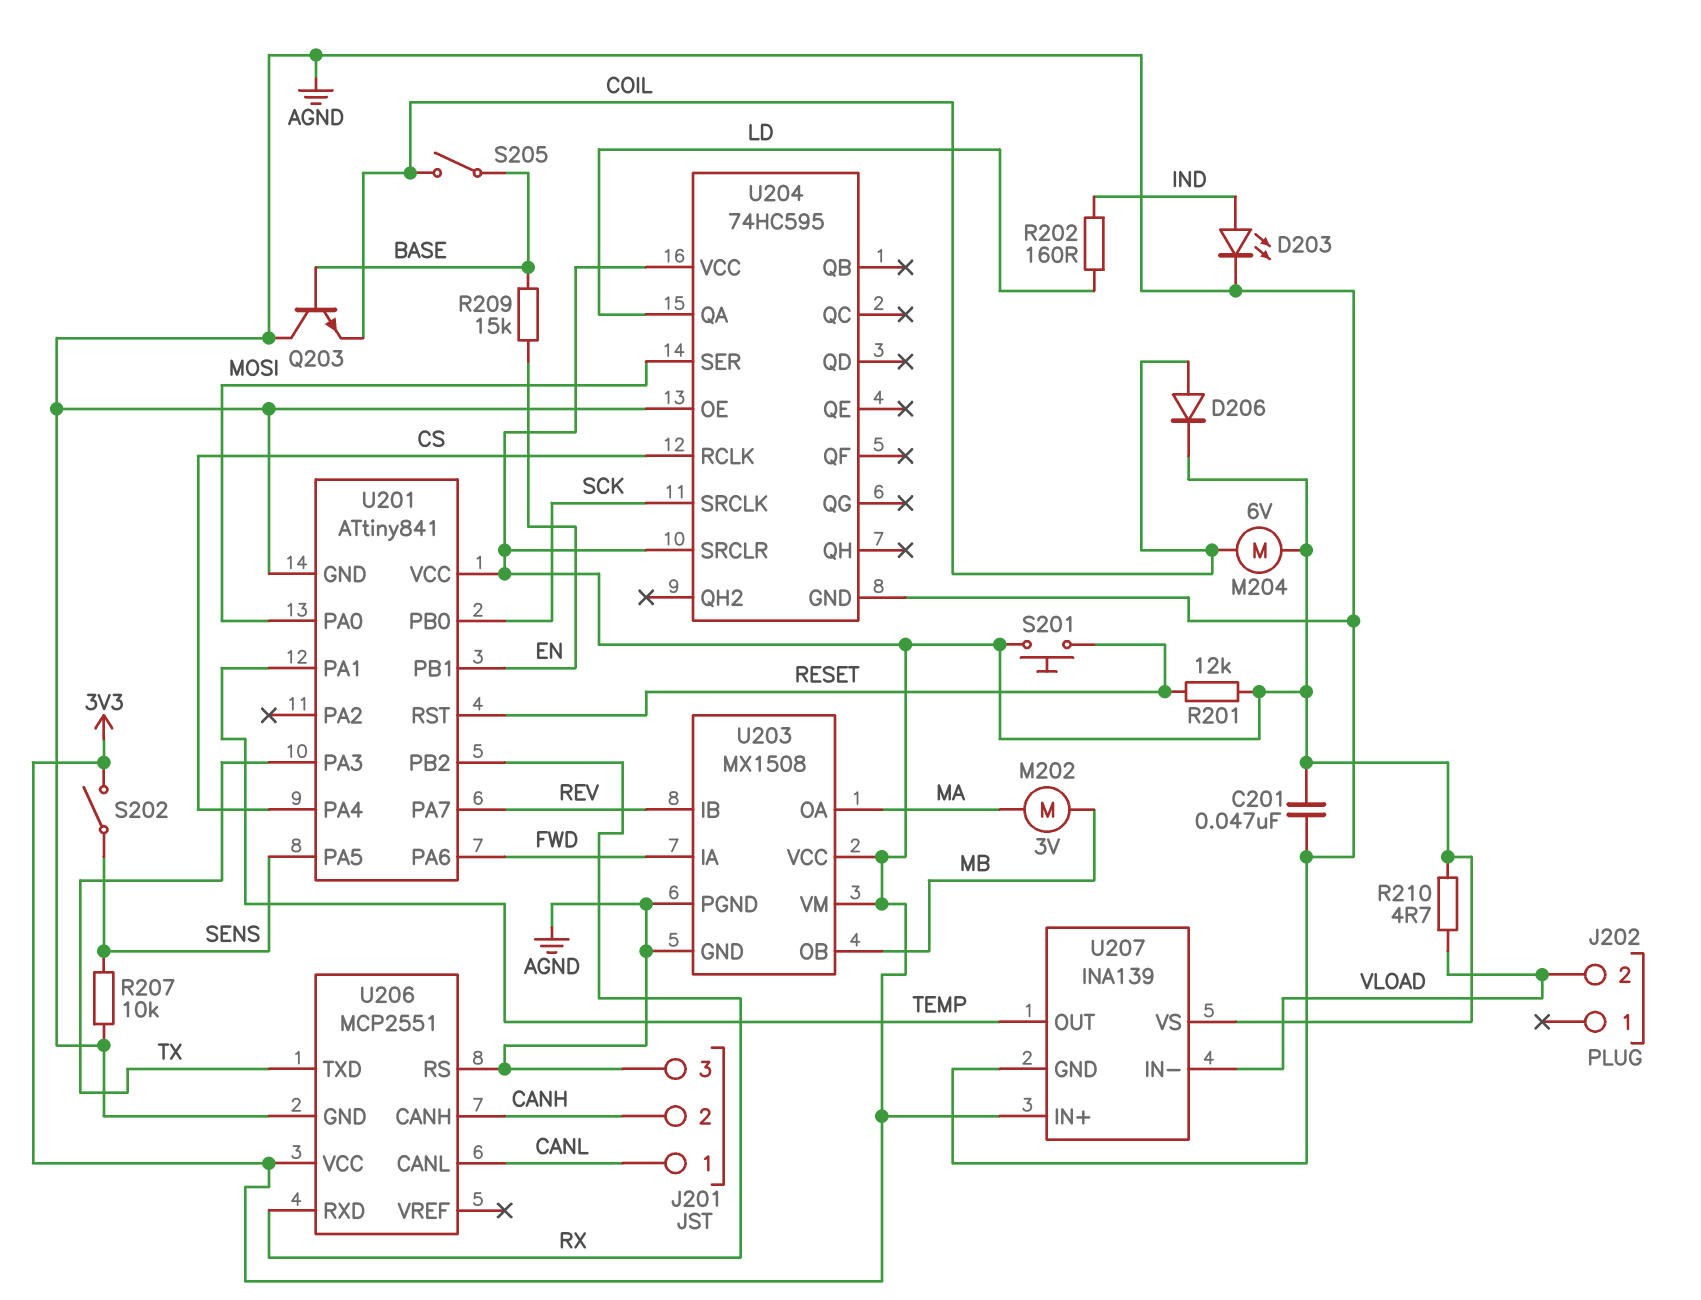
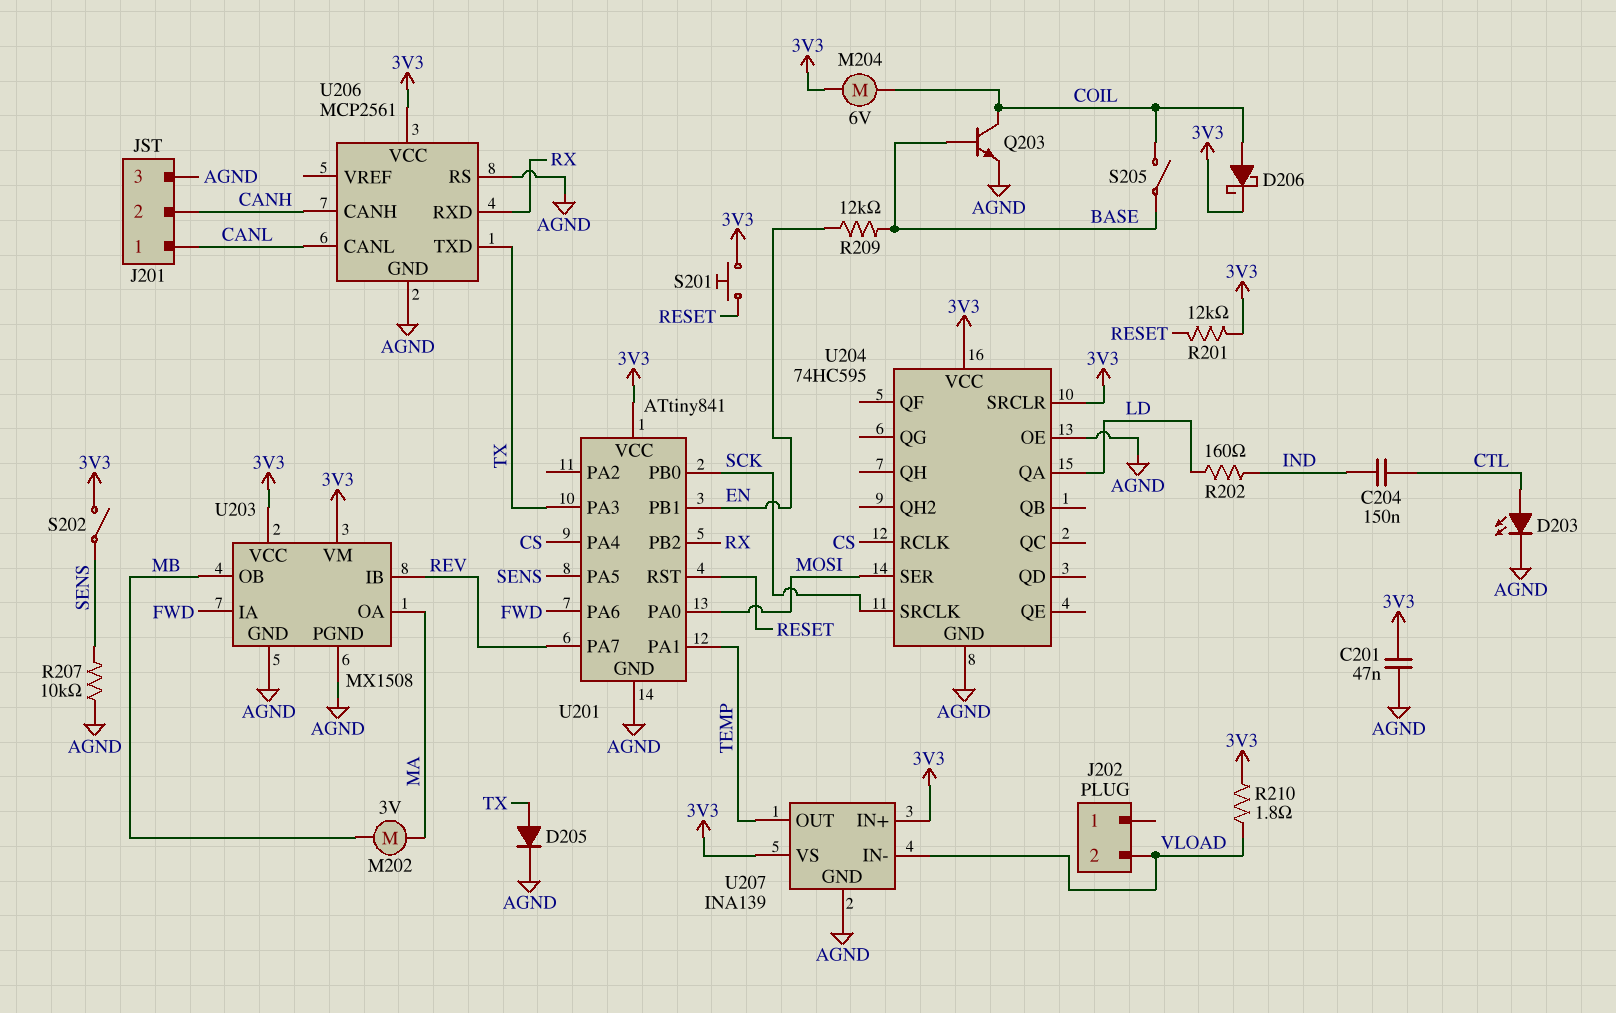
C204: none -> 150nF (CTL, IND)
D203: LED (A IND, K AGND) -> LED (A CTL, K AGND)
D205: none -> diode (A TX, K AGND)
D206: diode (A COIL, K 3V3) -> schottky (A COIL, K 3V3)
Q203: NPN (B BASE, C AGND, E COIL) -> NPN (B BASE, C COIL, E AGND)
R209: 15k (BASE, EN) -> 12k (BASE, EN)
R210: 4.7 (3V3, VLOAD) -> 1.8 (3V3, VLOAD)
U206: MCP2551 -> MCP2561

